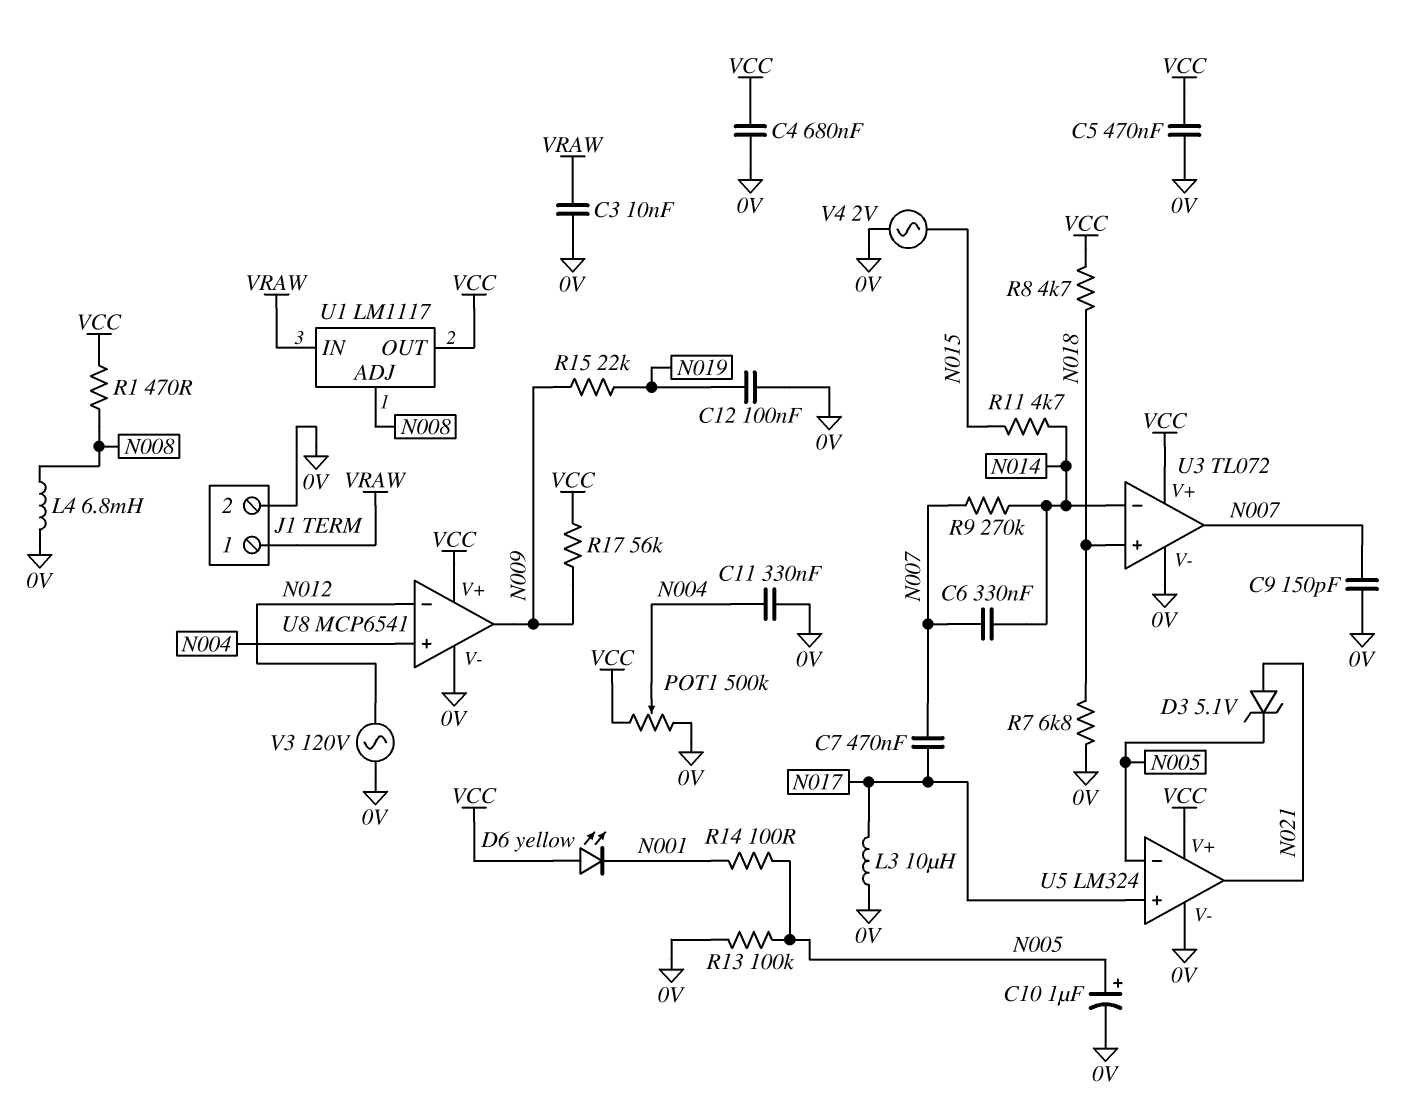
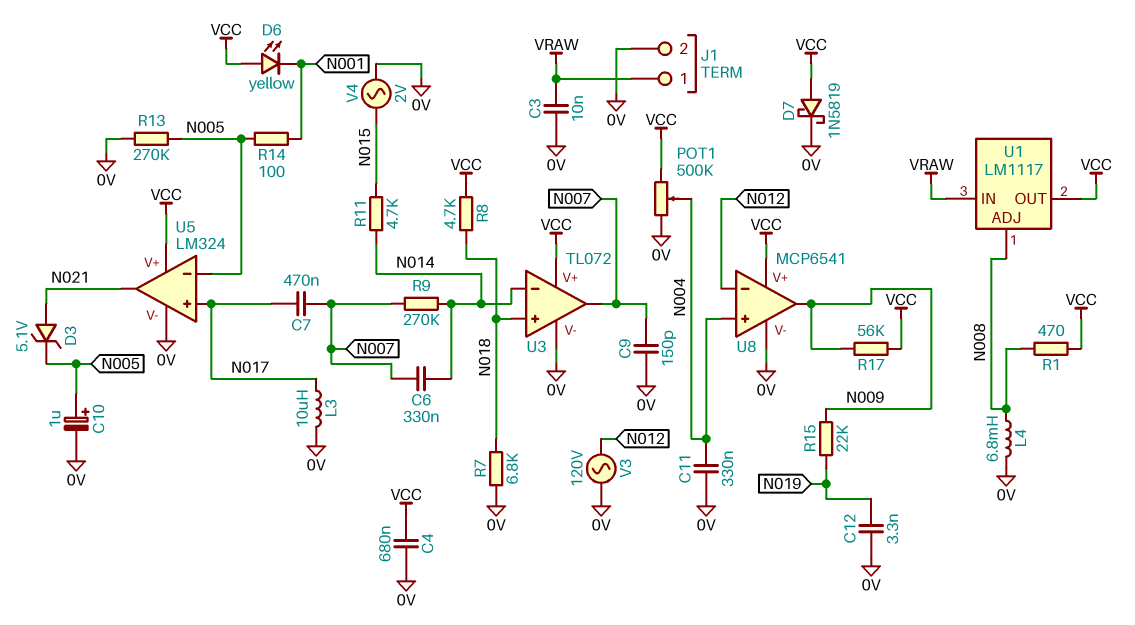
C5: 470nF (0V, VCC) -> none
C12: 100nF (0V, N019) -> 3.3nF (0V, N019)
D7: none -> schottky 1N5819 (A VCC, K 0V)
R13: 100k (0V, N005) -> 270k (0V, N005)

